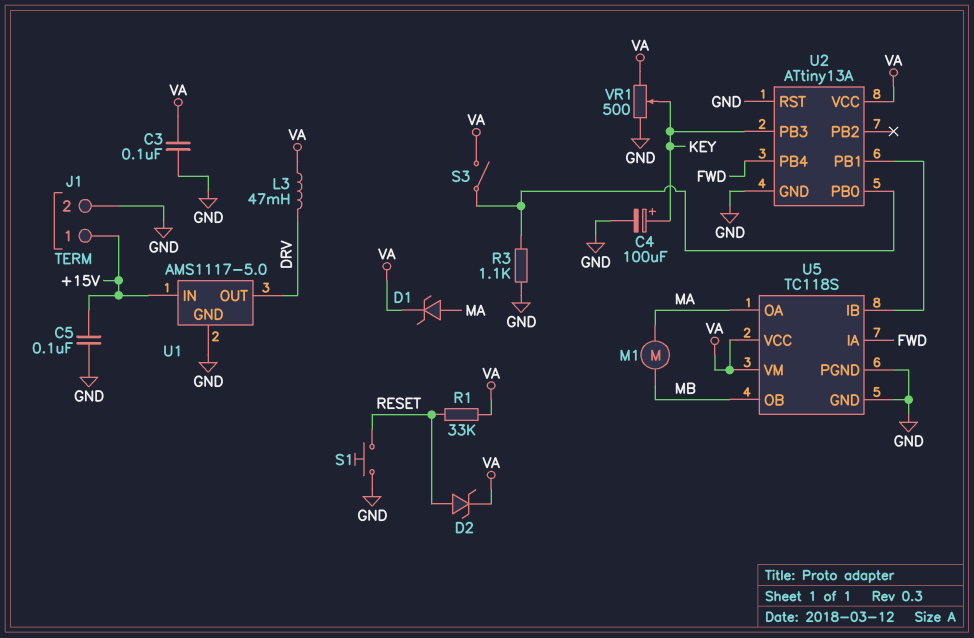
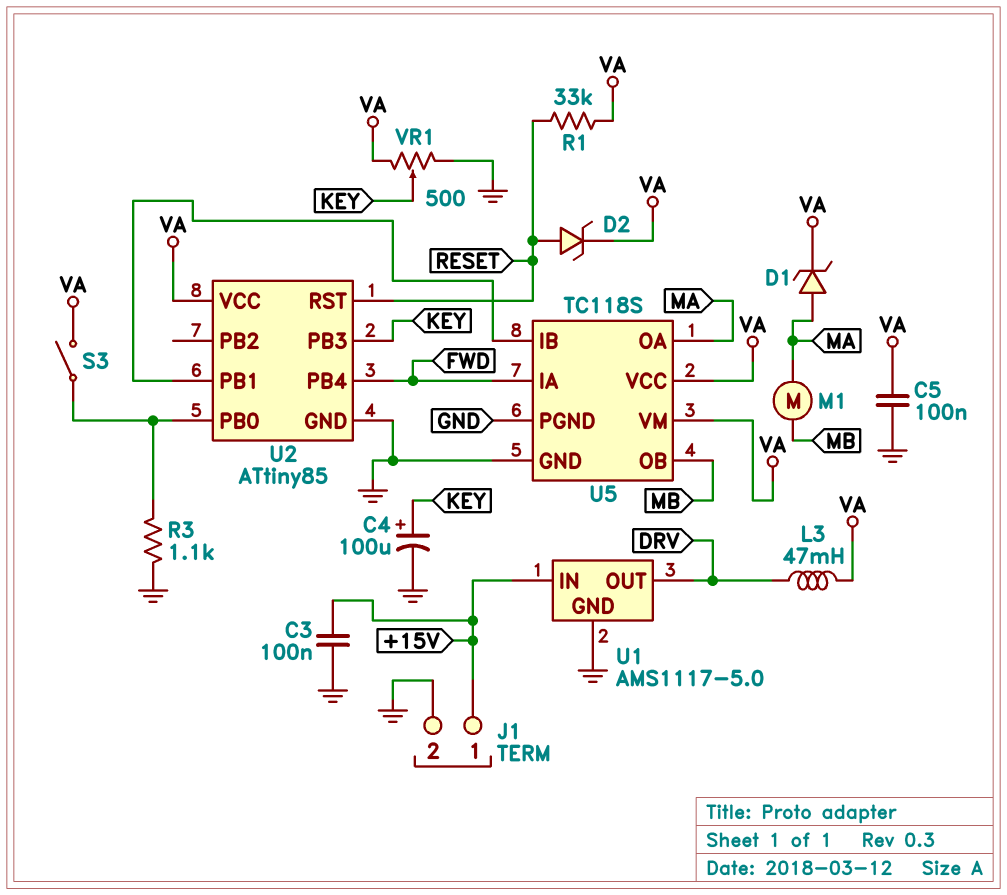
C3: 100nF (GND, VA) -> 100nF (+15V, GND)
C5: 100nF (+15V, GND) -> 100nF (GND, VA)
S1: button (GND, RESET) -> none
U2: ATtiny13A -> ATtiny85
U2 pin RST: GND -> RESET

